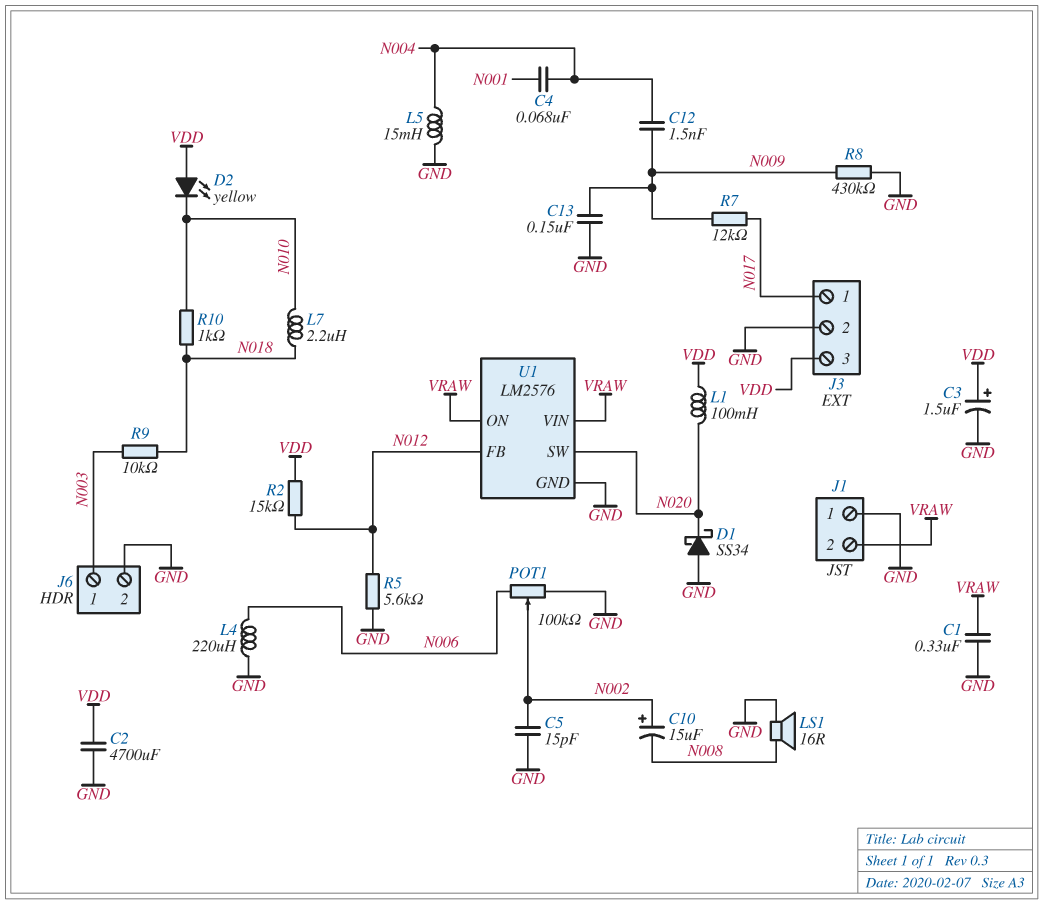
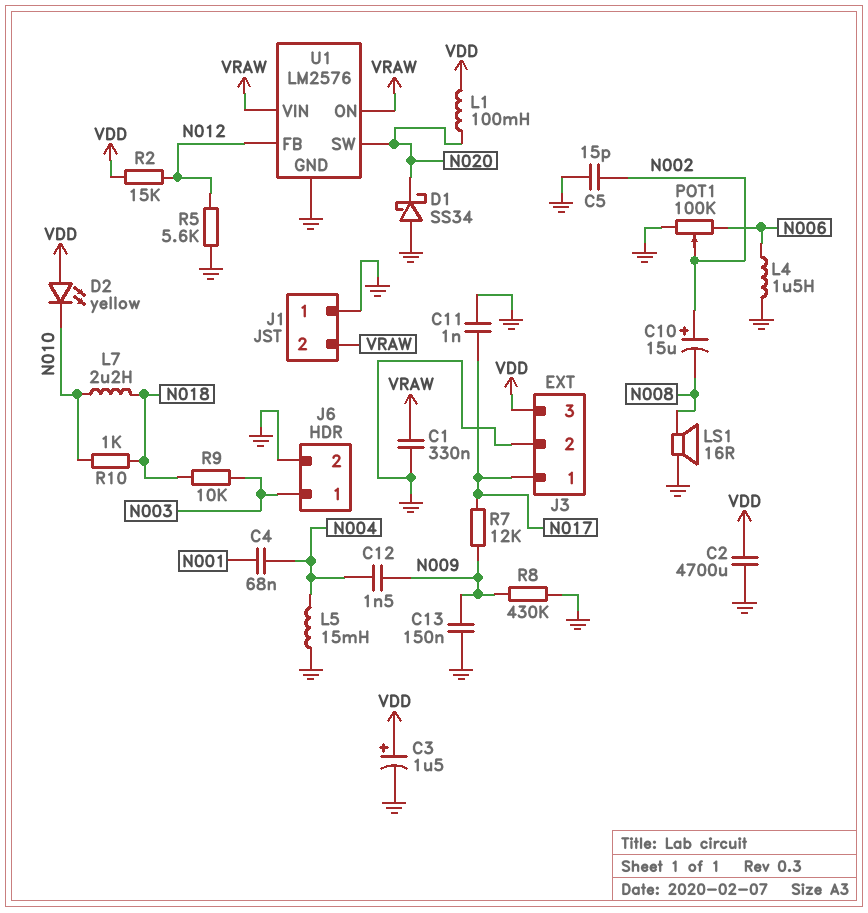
C11: none -> 1nF (GND, N017)
L4: 220uH (GND, N006) -> 1.5uH (GND, N006)

